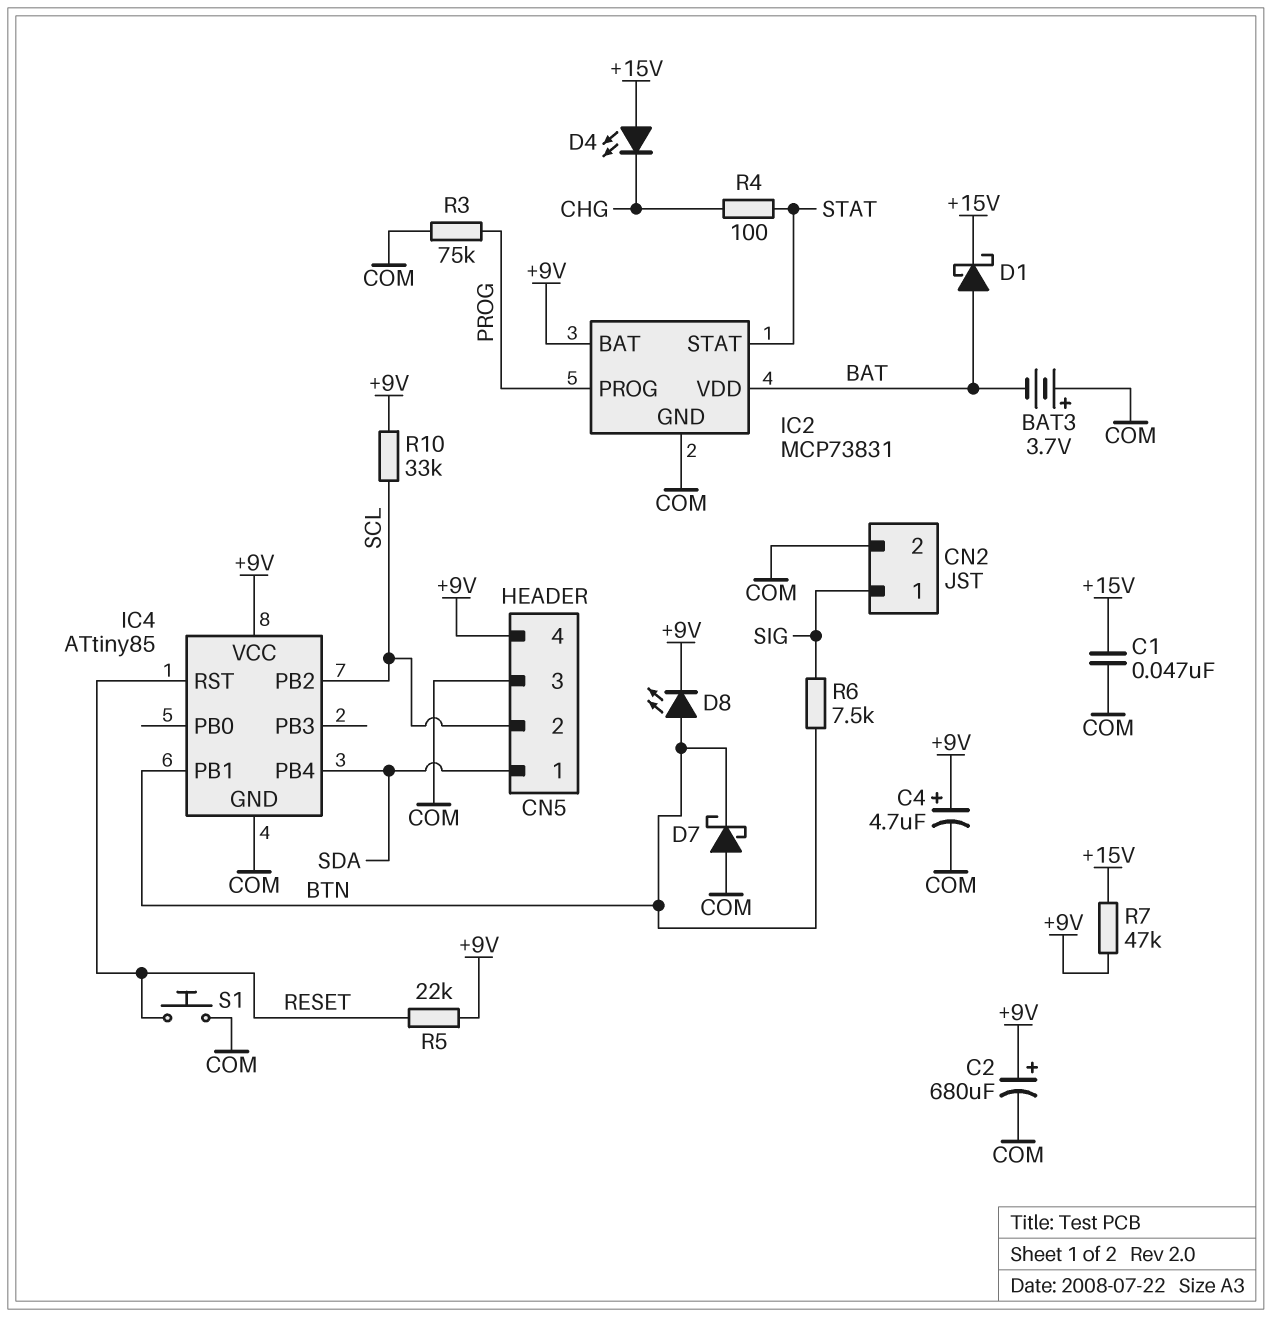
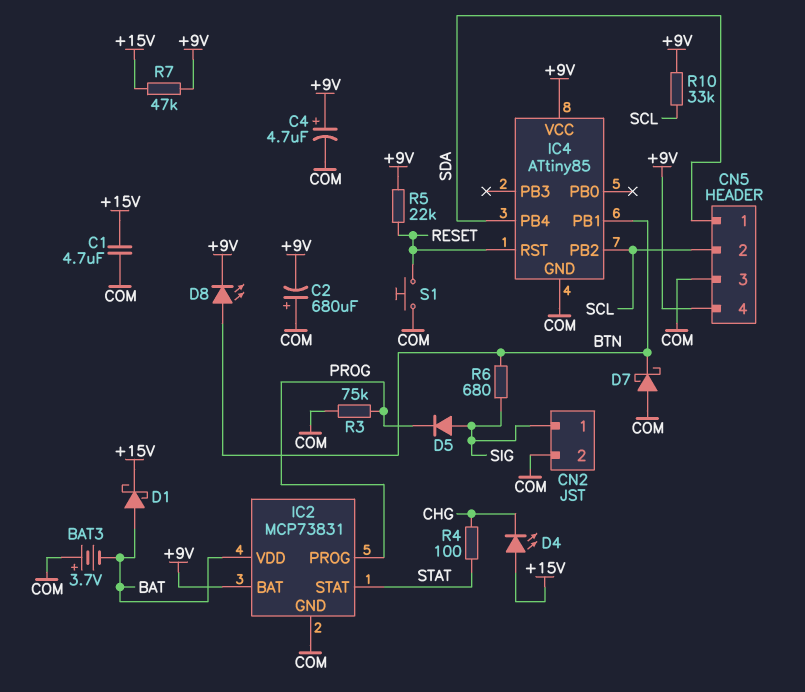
C1: 47nF (+15V, COM) -> 4.7uF (+15V, COM)
C2: 680uF (plus +9V, minus COM) -> 680uF (plus COM, minus +9V)
D5: none -> diode (A SIG, K PROG)
R6: 7.5k (BTN, SIG) -> 680 (BTN, SIG)

